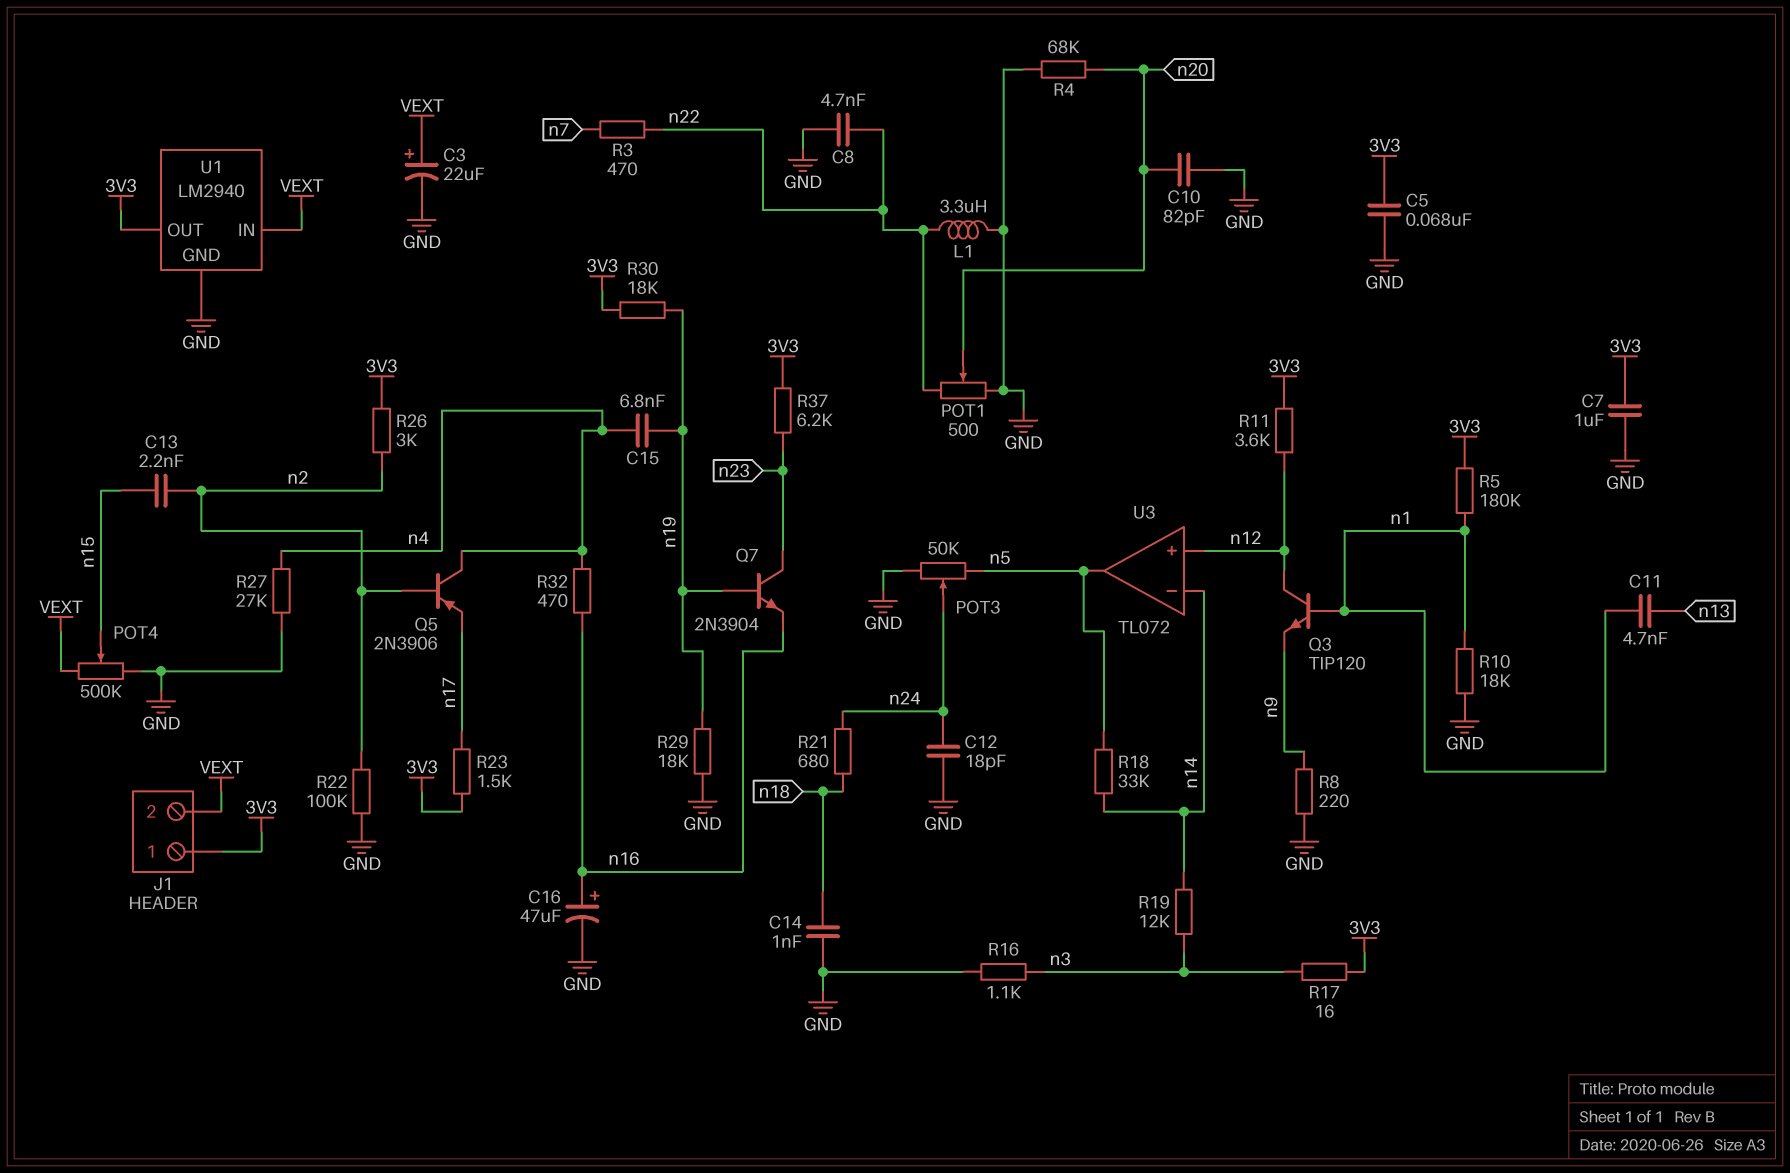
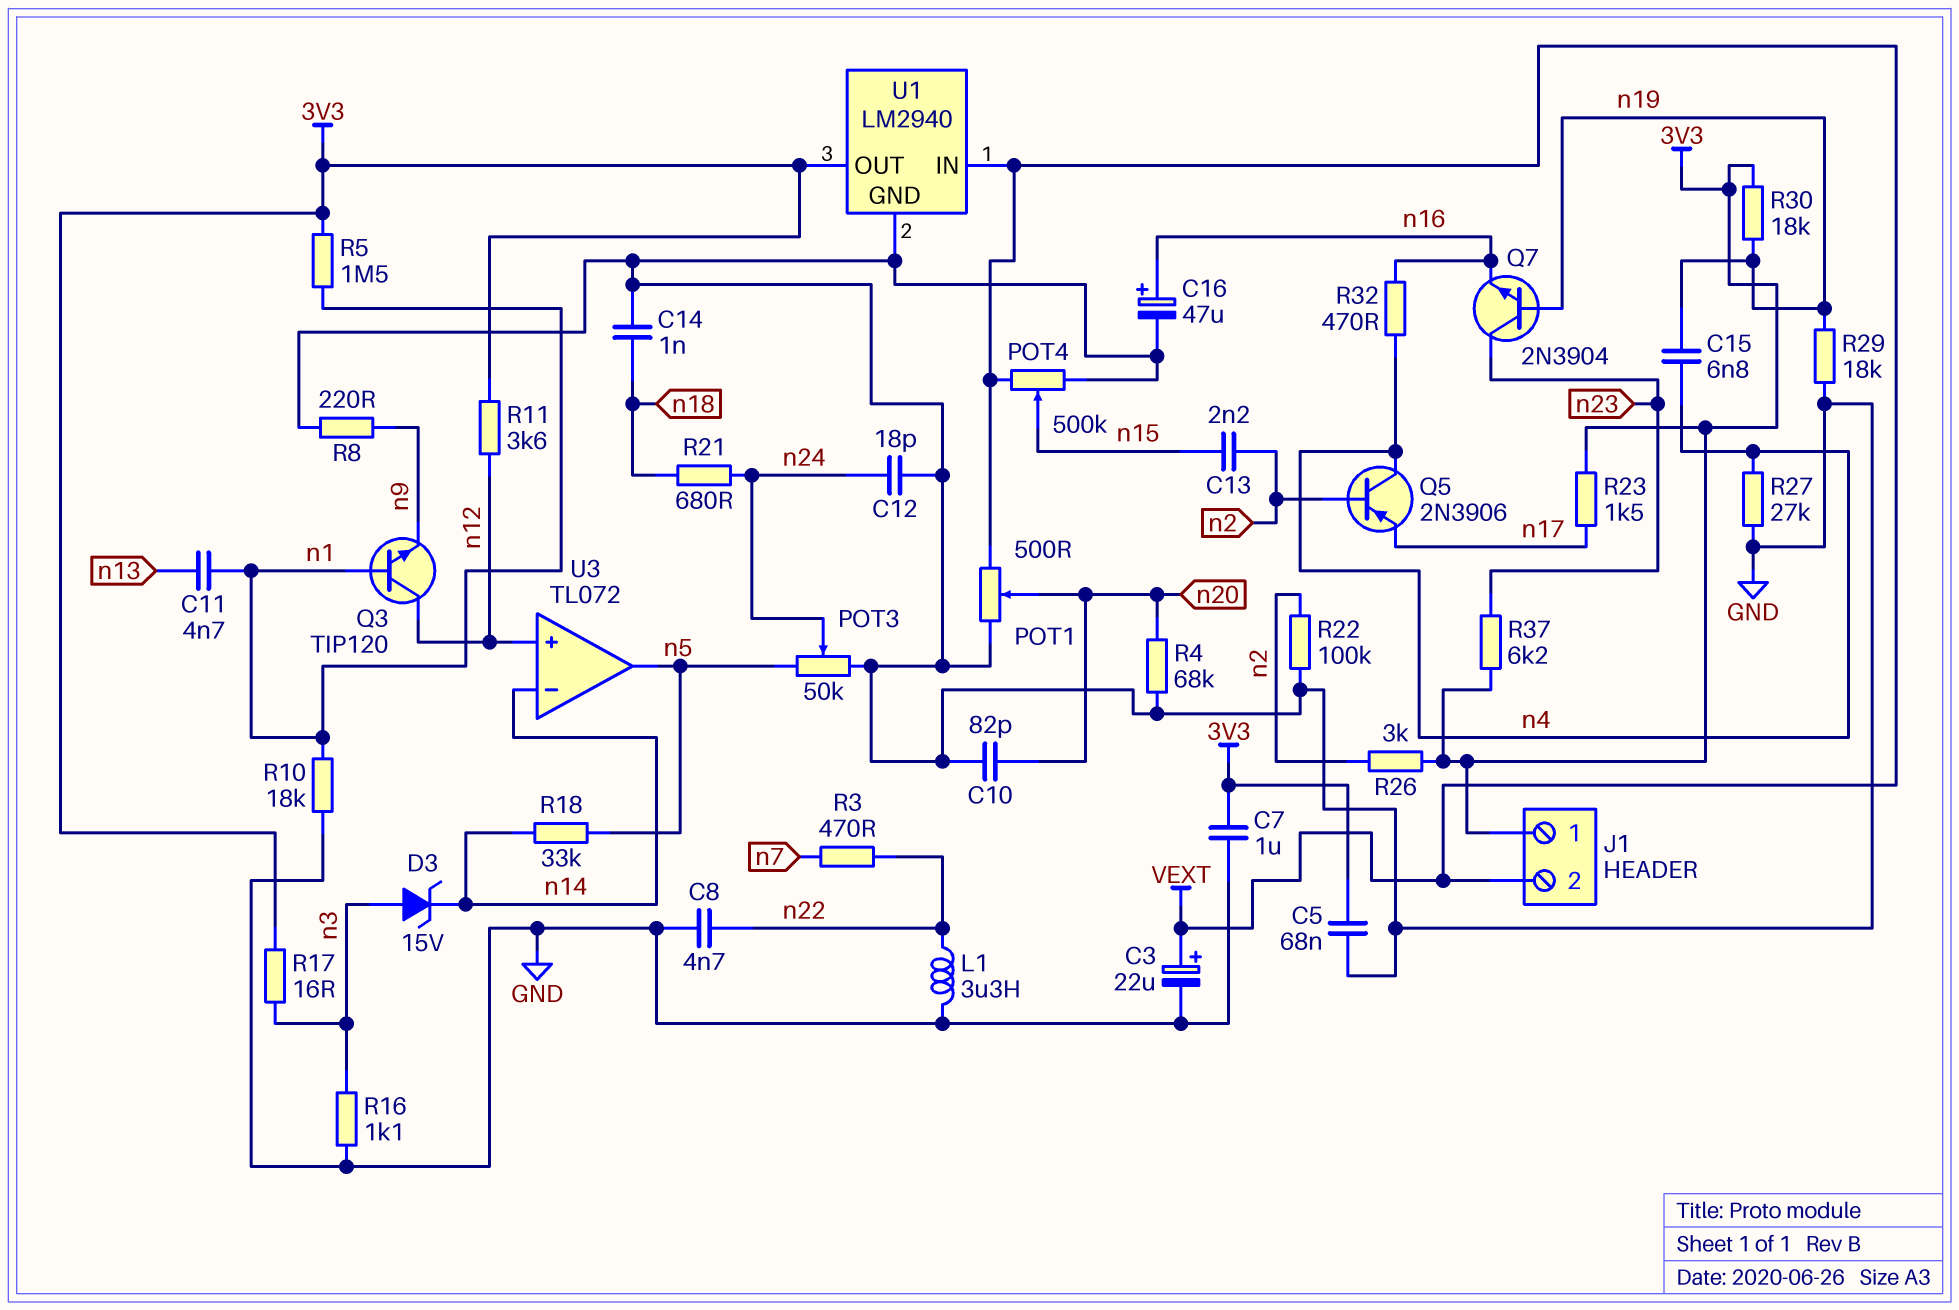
D3: none -> zener 15V (A n3, K n14)
POT1: 500 (GND, n22, wiper n20) -> 500 (GND, VEXT, wiper n20)
R5: 180k (3V3, n1) -> 1.5M (3V3, n1)
R19: 12k (n3, n14) -> none

